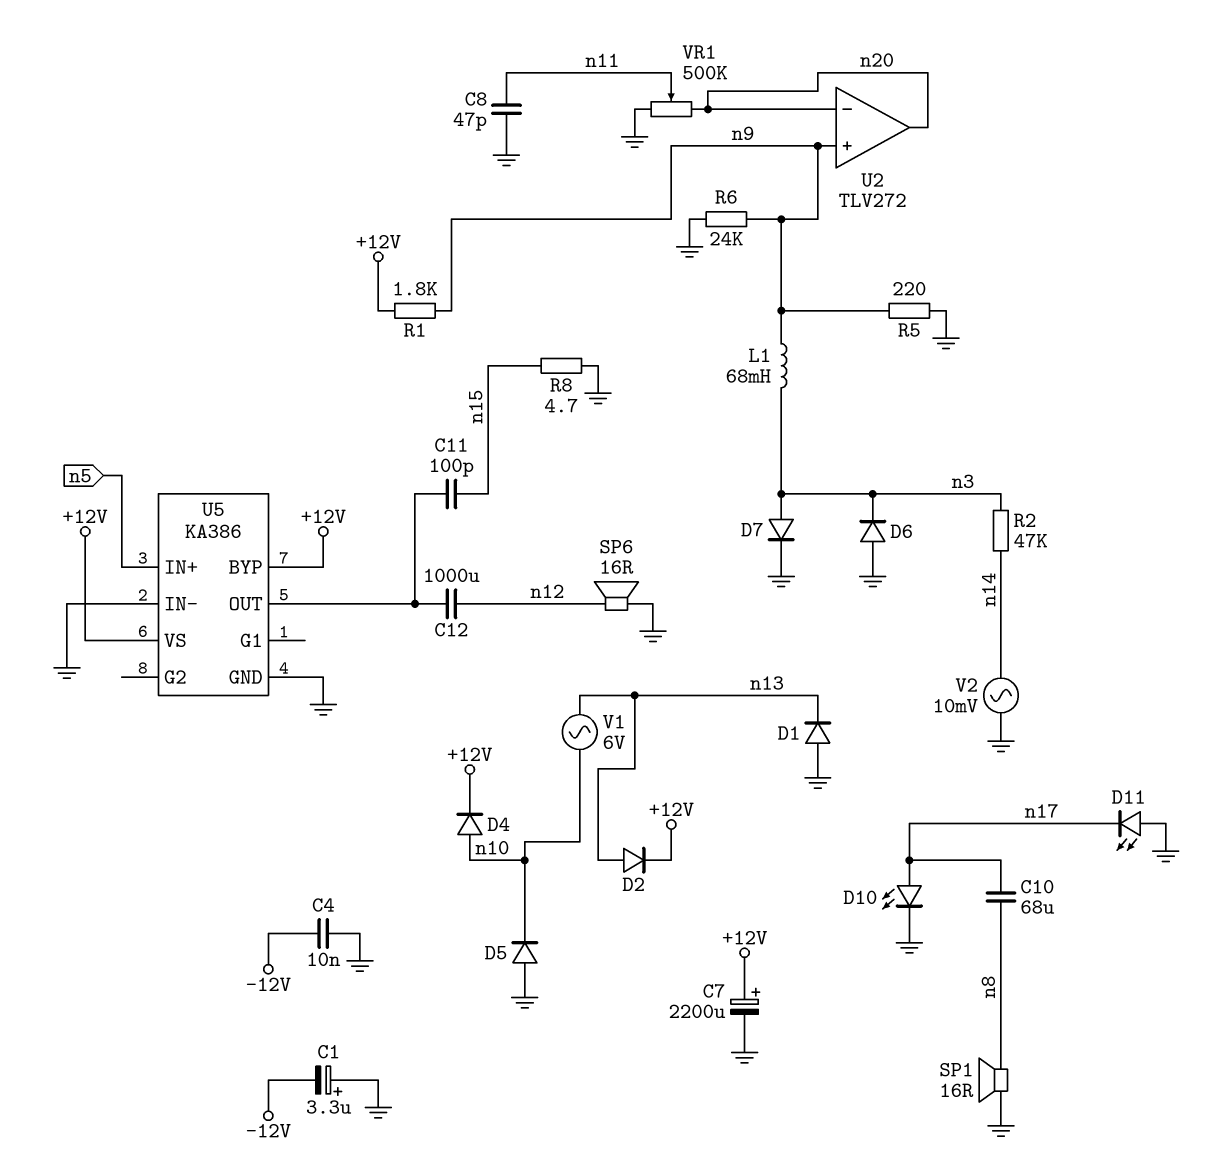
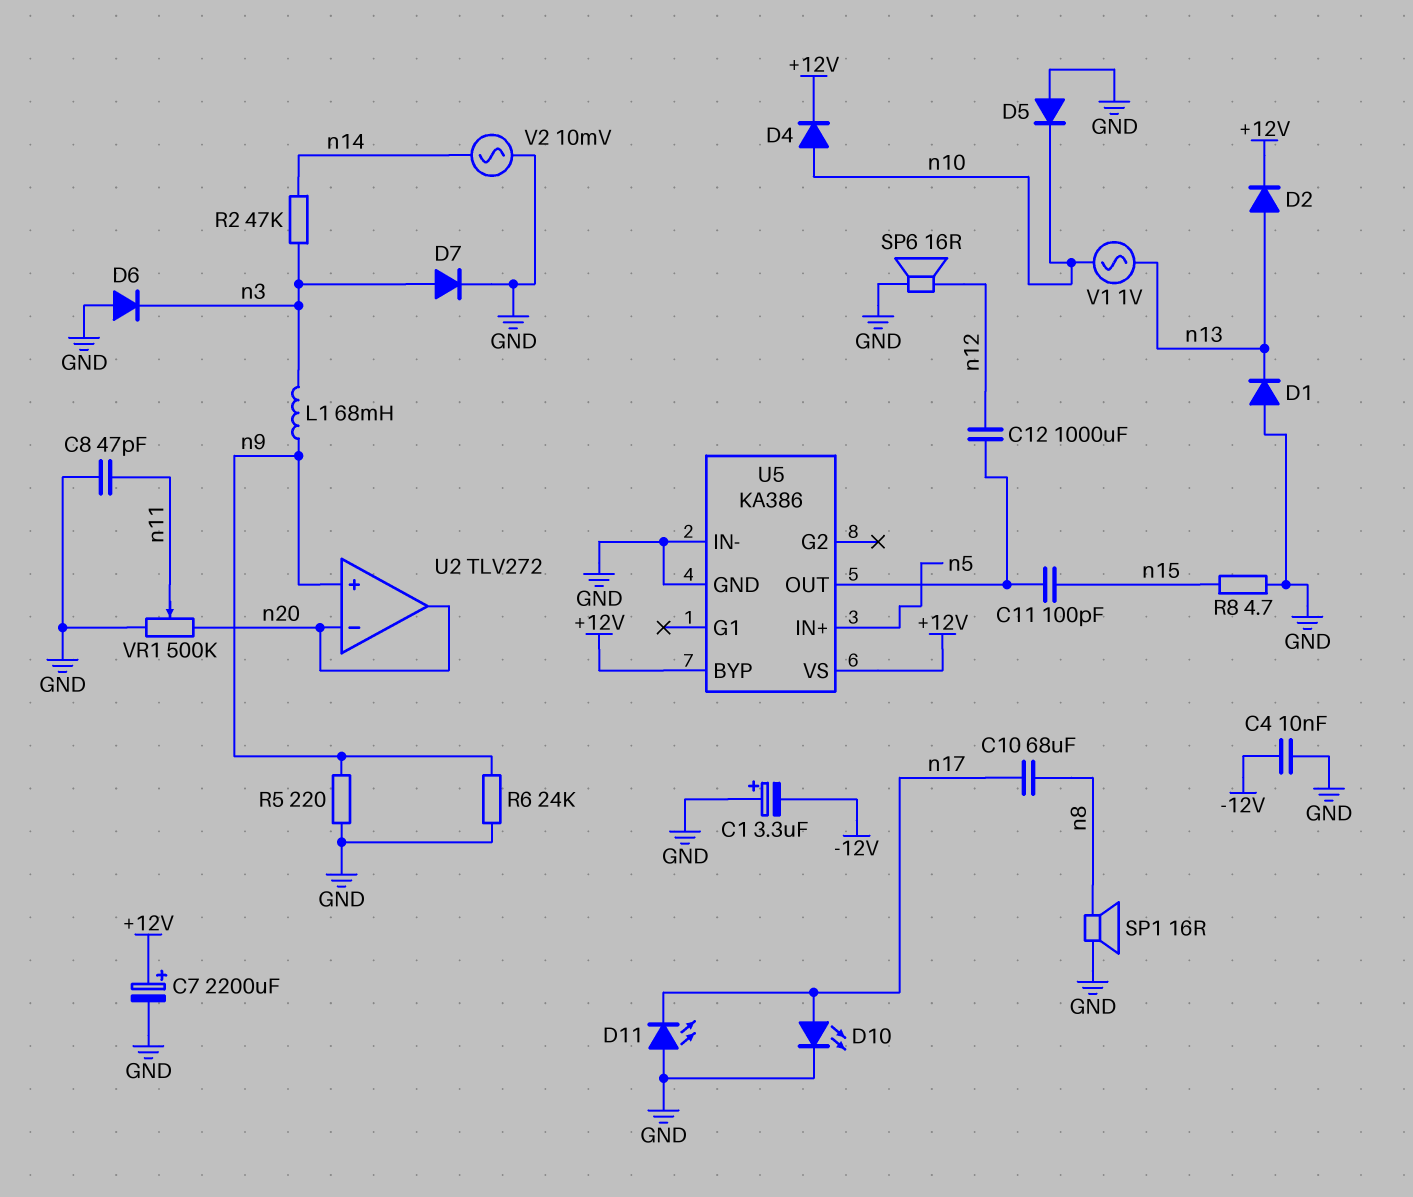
R1: 1.8k (+12V, n9) -> none
V1: AC 6V (n10, n13) -> AC 1V (n10, n13)

